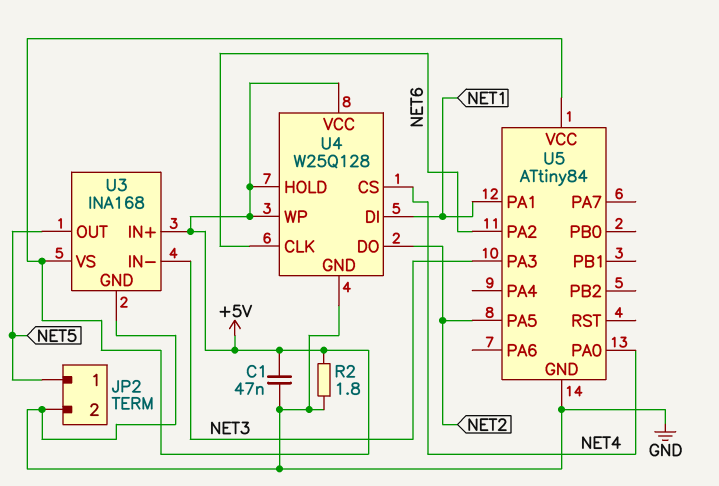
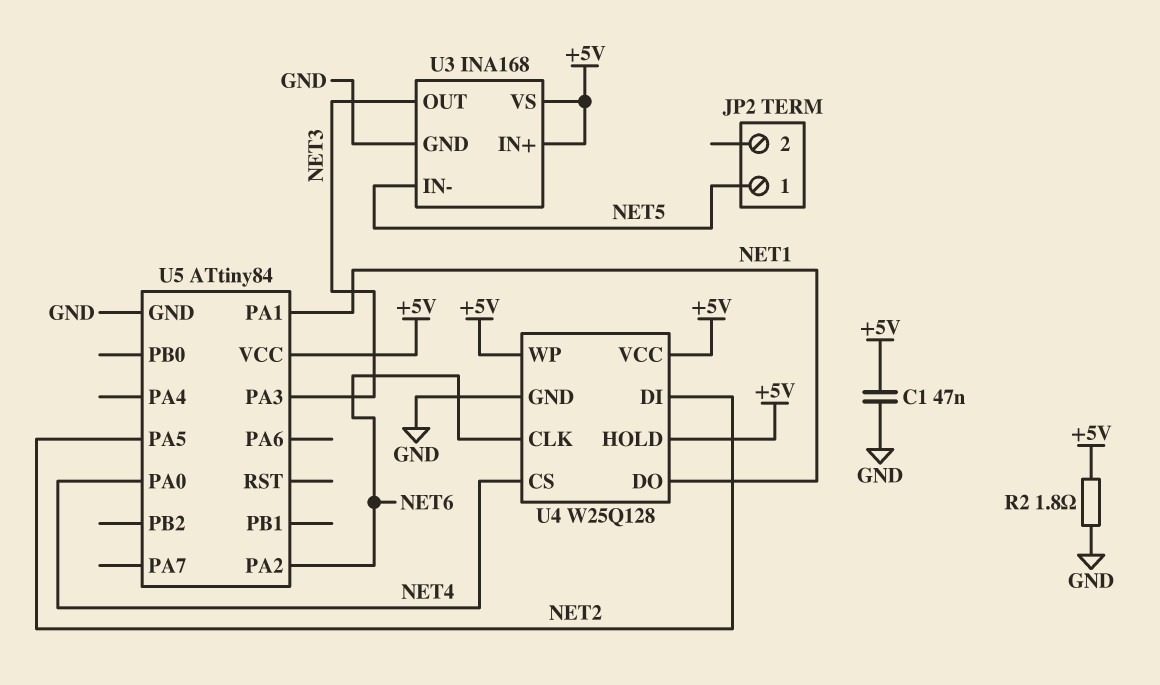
JP2 pin 2: GND -> none
U3 pin IN-: NET3 -> NET5
U3 pin OUT: NET5 -> NET3
U4 pin DI: NET1 -> NET2
U4 pin DO: NET2 -> NET1

